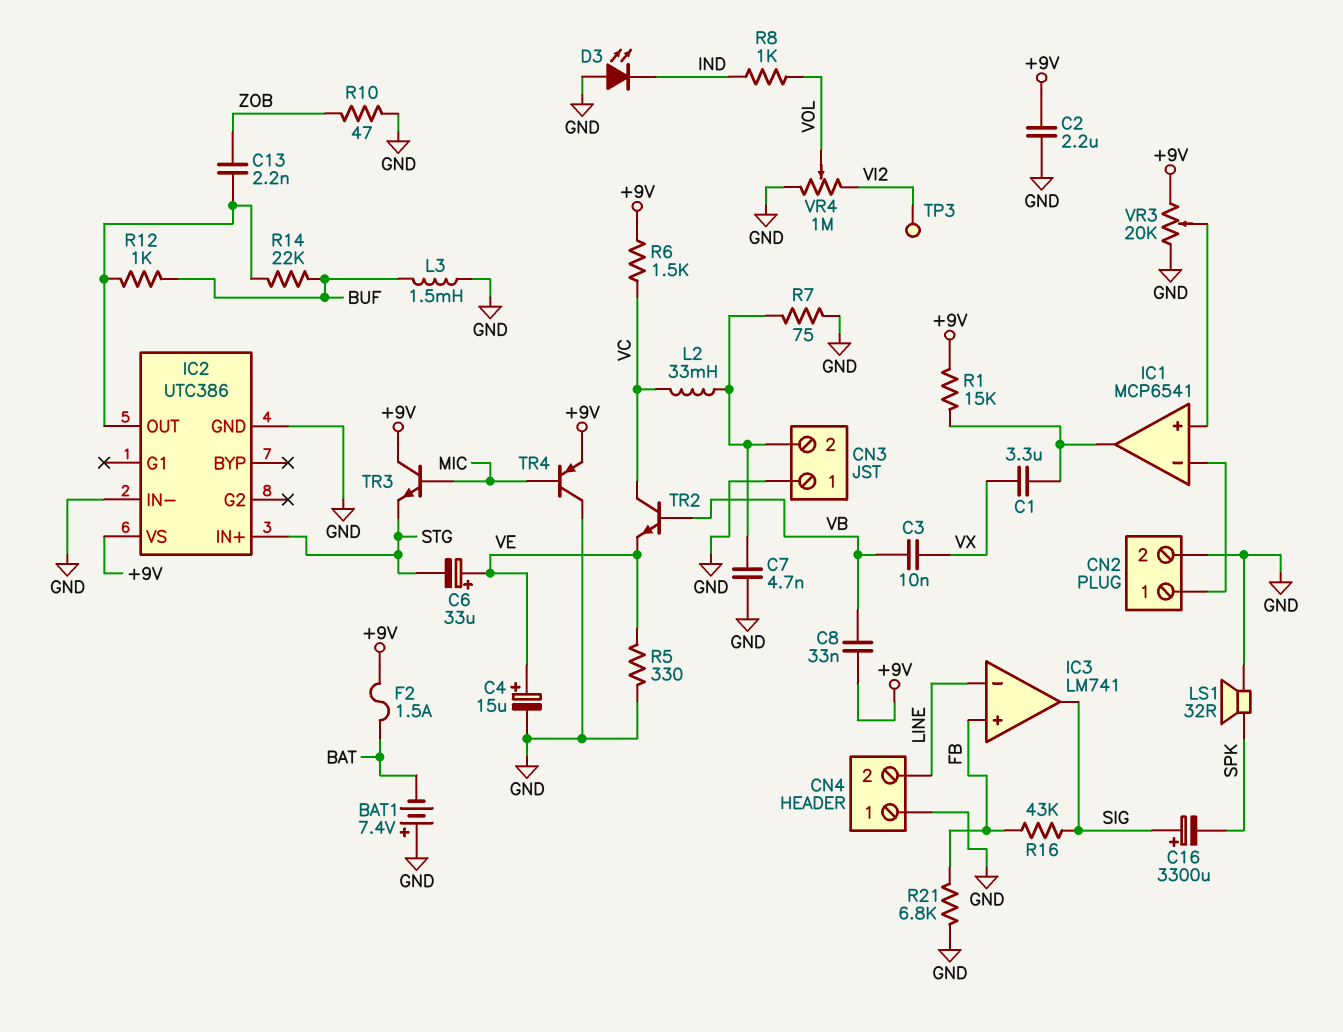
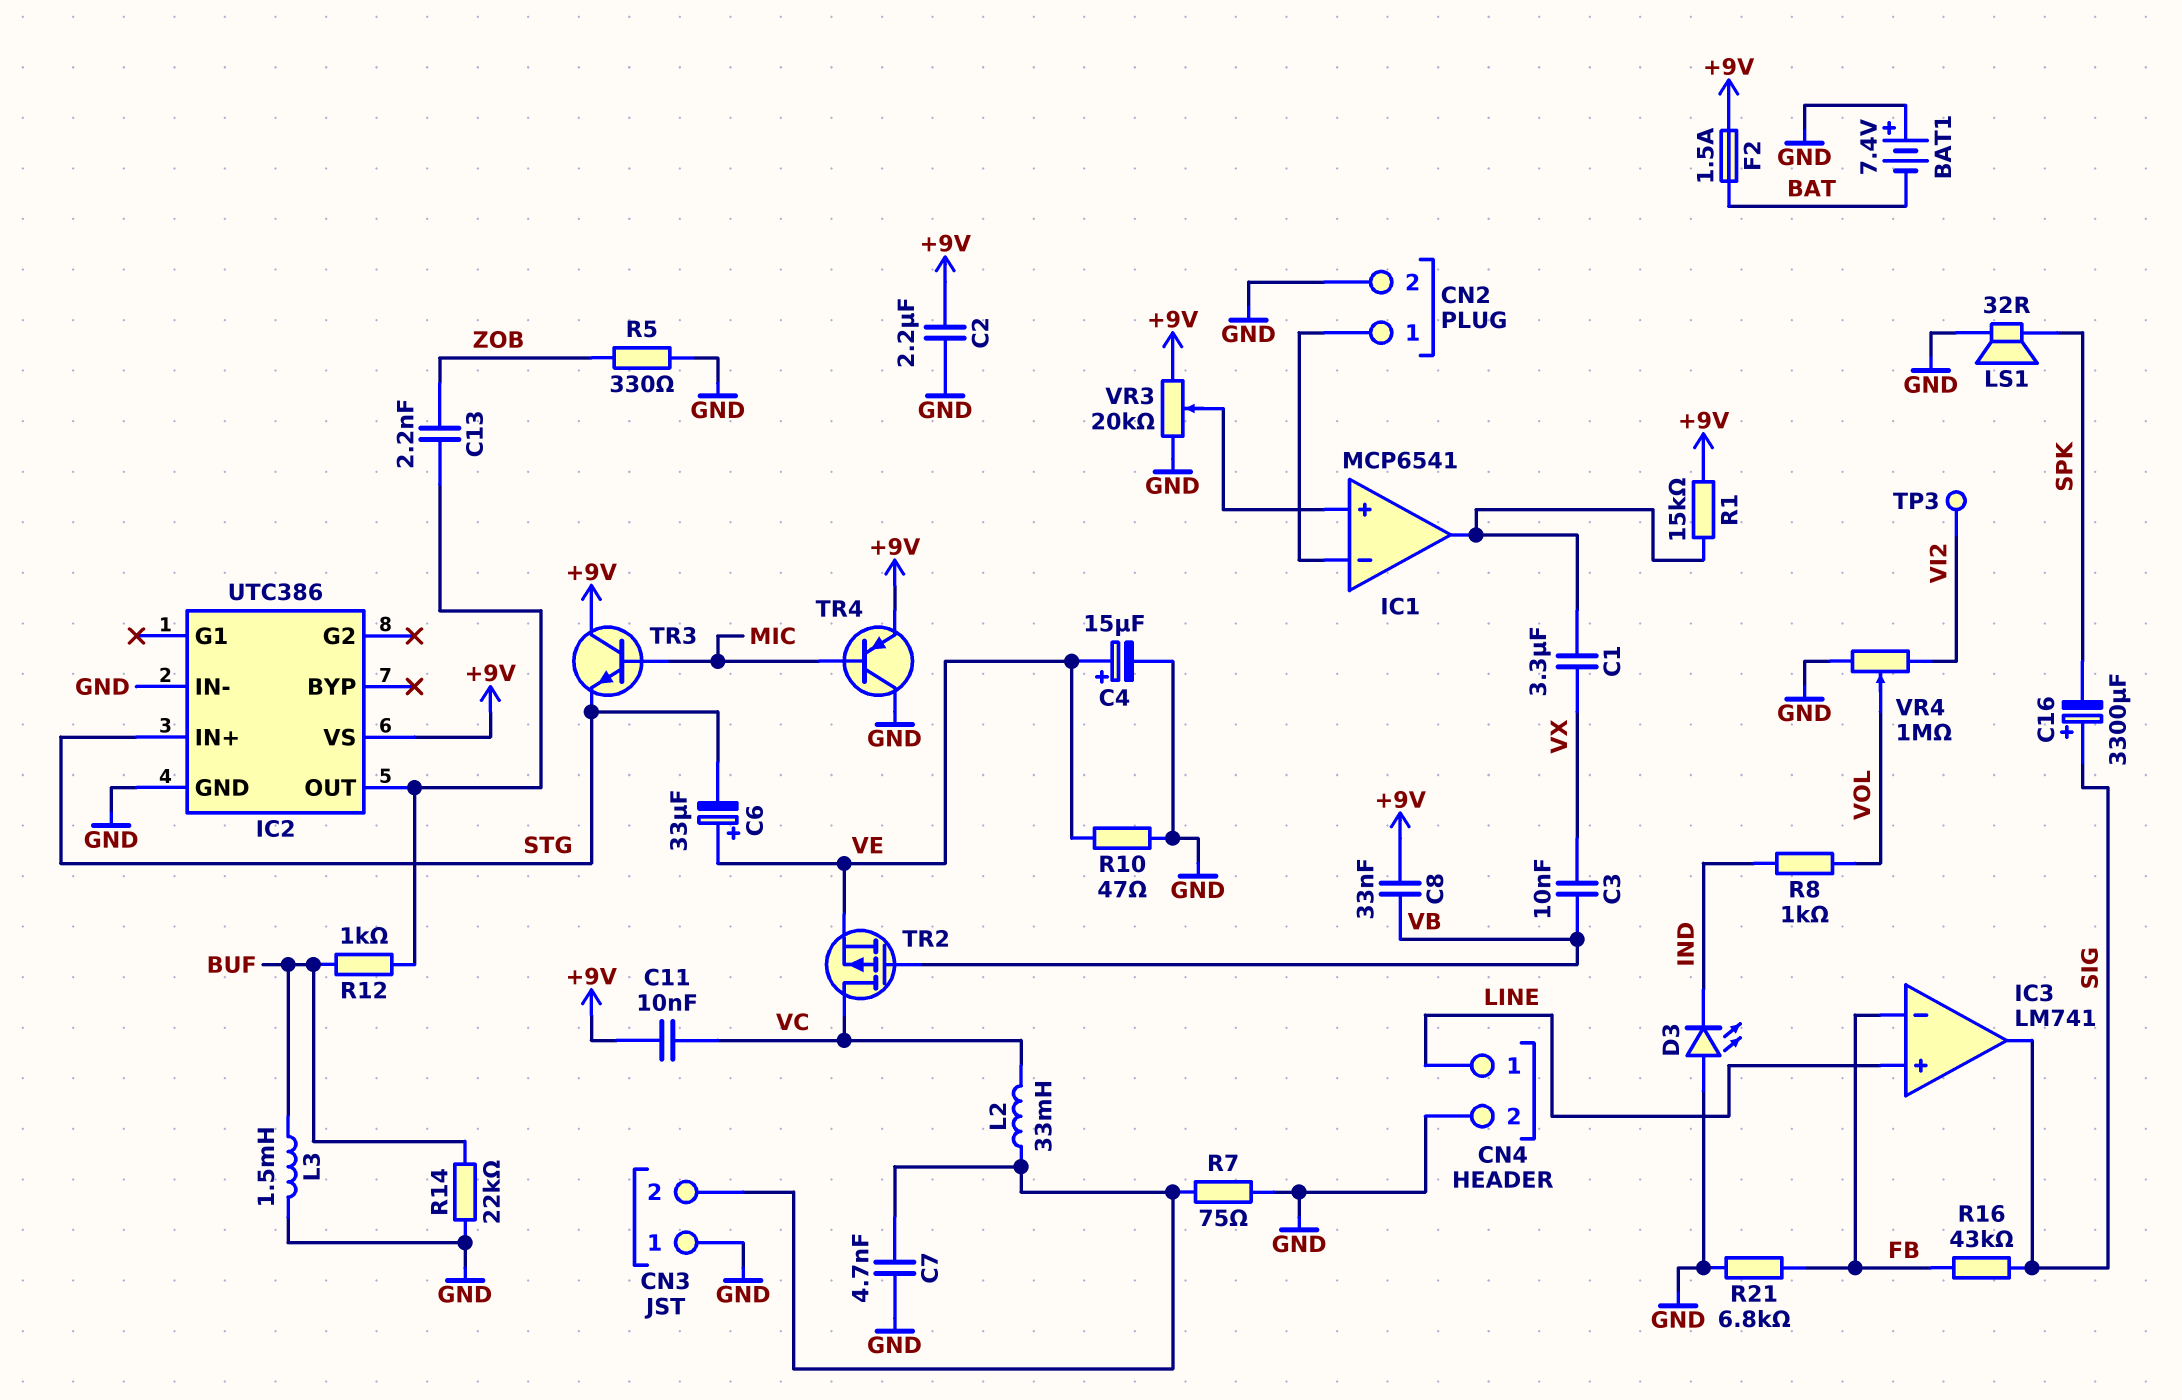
C11: none -> 10nF (+9V, VC)
CN4 pin 1: GND -> LINE
CN4 pin 2: LINE -> GND
IC3 pin in+: FB -> LINE
IC3 pin in-: LINE -> FB
R5: 330 (GND, VE) -> 330 (GND, ZOB)
R6: 1.5k (+9V, VC) -> none
R10: 47 (GND, ZOB) -> 47 (GND, VE)
R14: 22k (BUF, IC2/OUT) -> 22k (BUF, GND)
TR2: NPN (B VB, C VC, E VE) -> PMOS (G VB, D VC, S VE)

